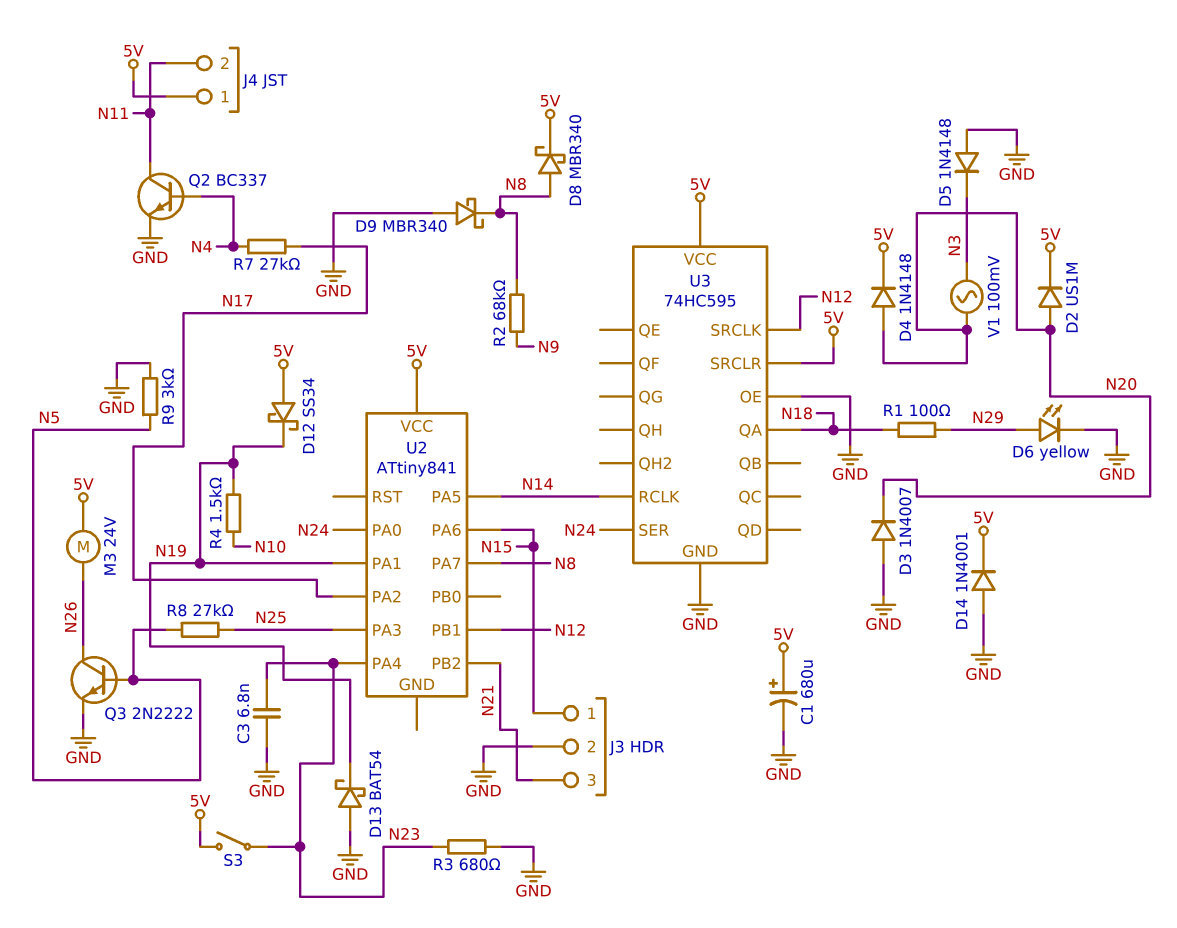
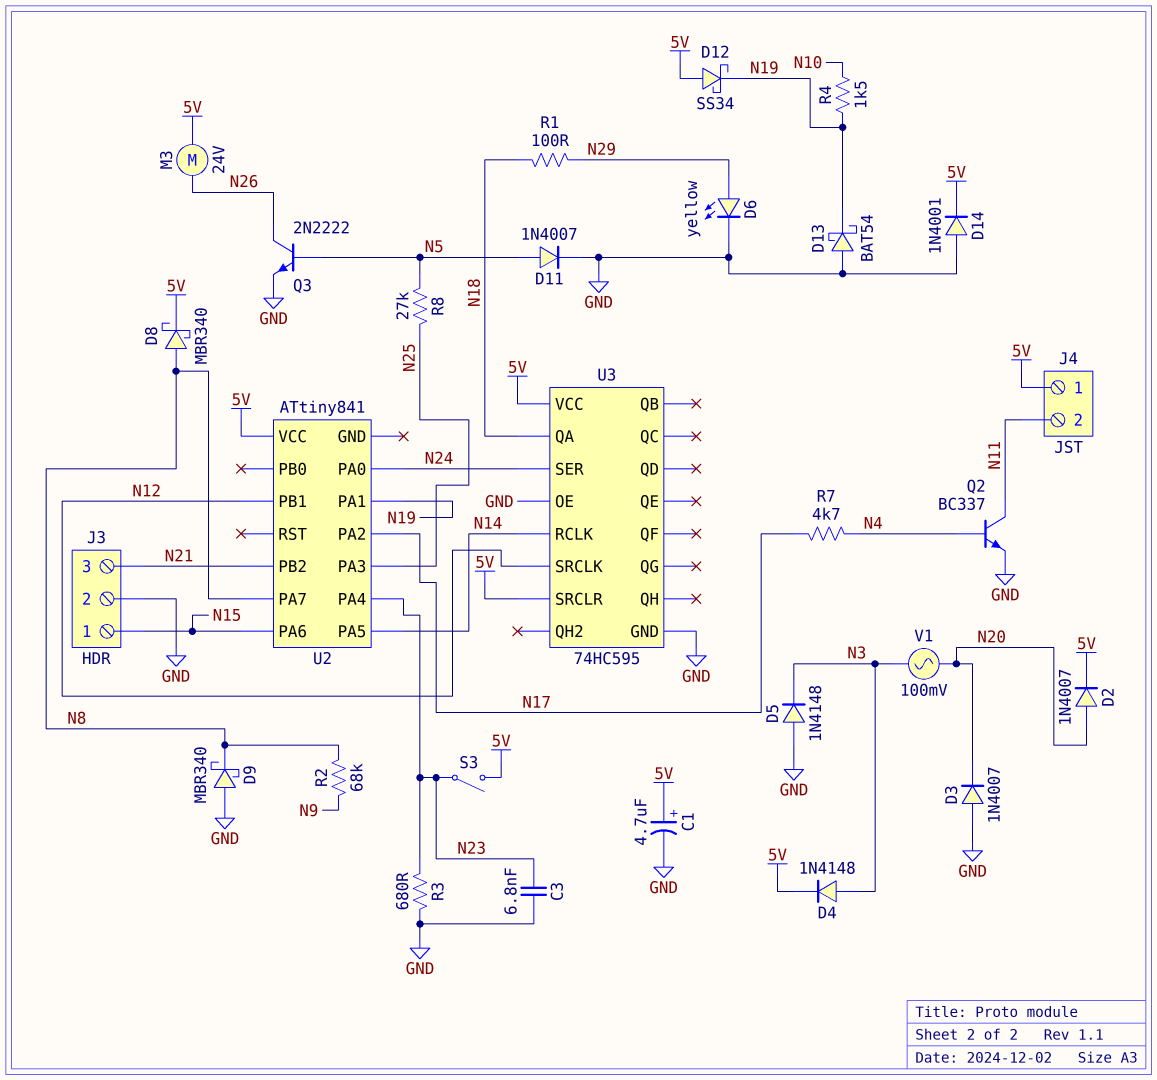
C1: 680uF (plus 5V, minus GND) -> 4.7uF (plus 5V, minus GND)
D2: diode US1M (A N20, K 5V) -> diode 1N4007 (A N20, K 5V)
D4: diode 1N4148 (A N20, K 5V) -> diode 1N4148 (A N3, K 5V)
D11: none -> diode 1N4007 (A N5, K GND)
R7: 27k (N4, N17) -> 4.7k (N4, N17)
R9: 3k (GND, N5) -> none

